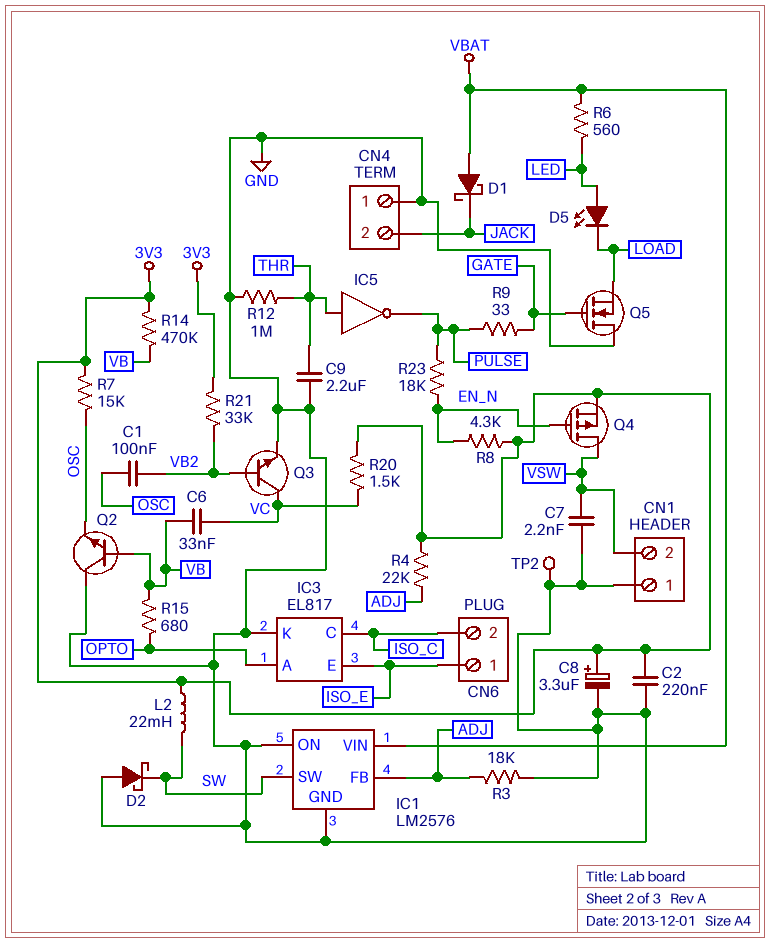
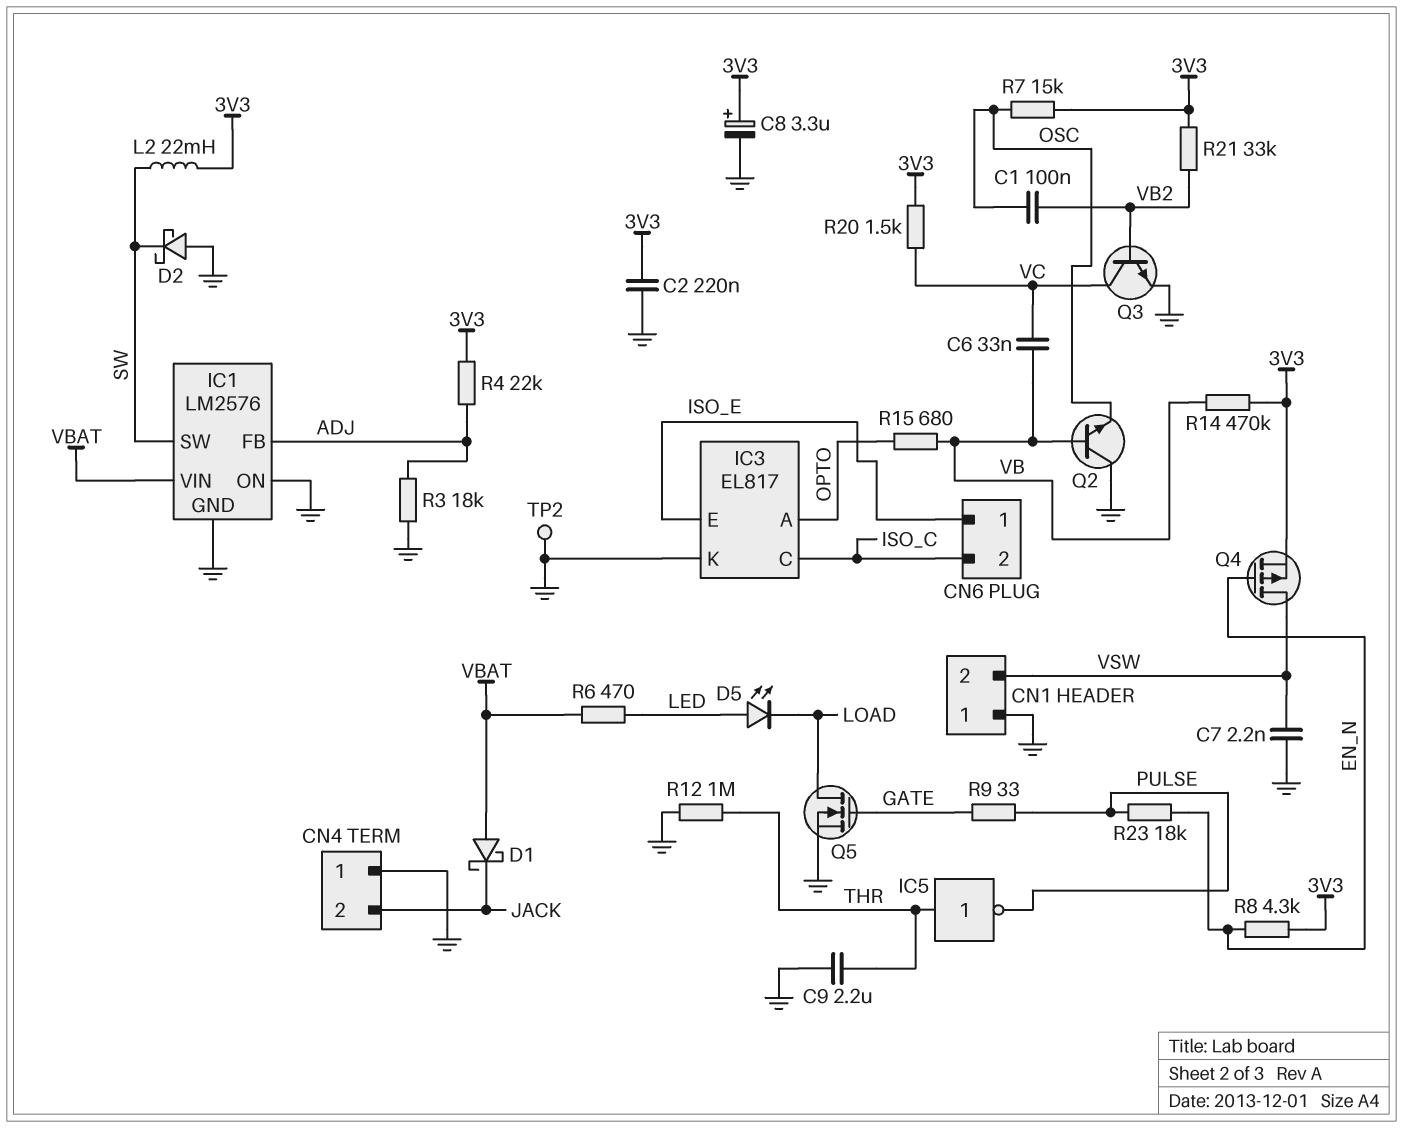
Q5: NMOS (G GATE, D GND, S LOAD) -> NMOS (G GATE, D LOAD, S GND)
R6: 560 (LED, VBAT) -> 470 (LED, VBAT)

